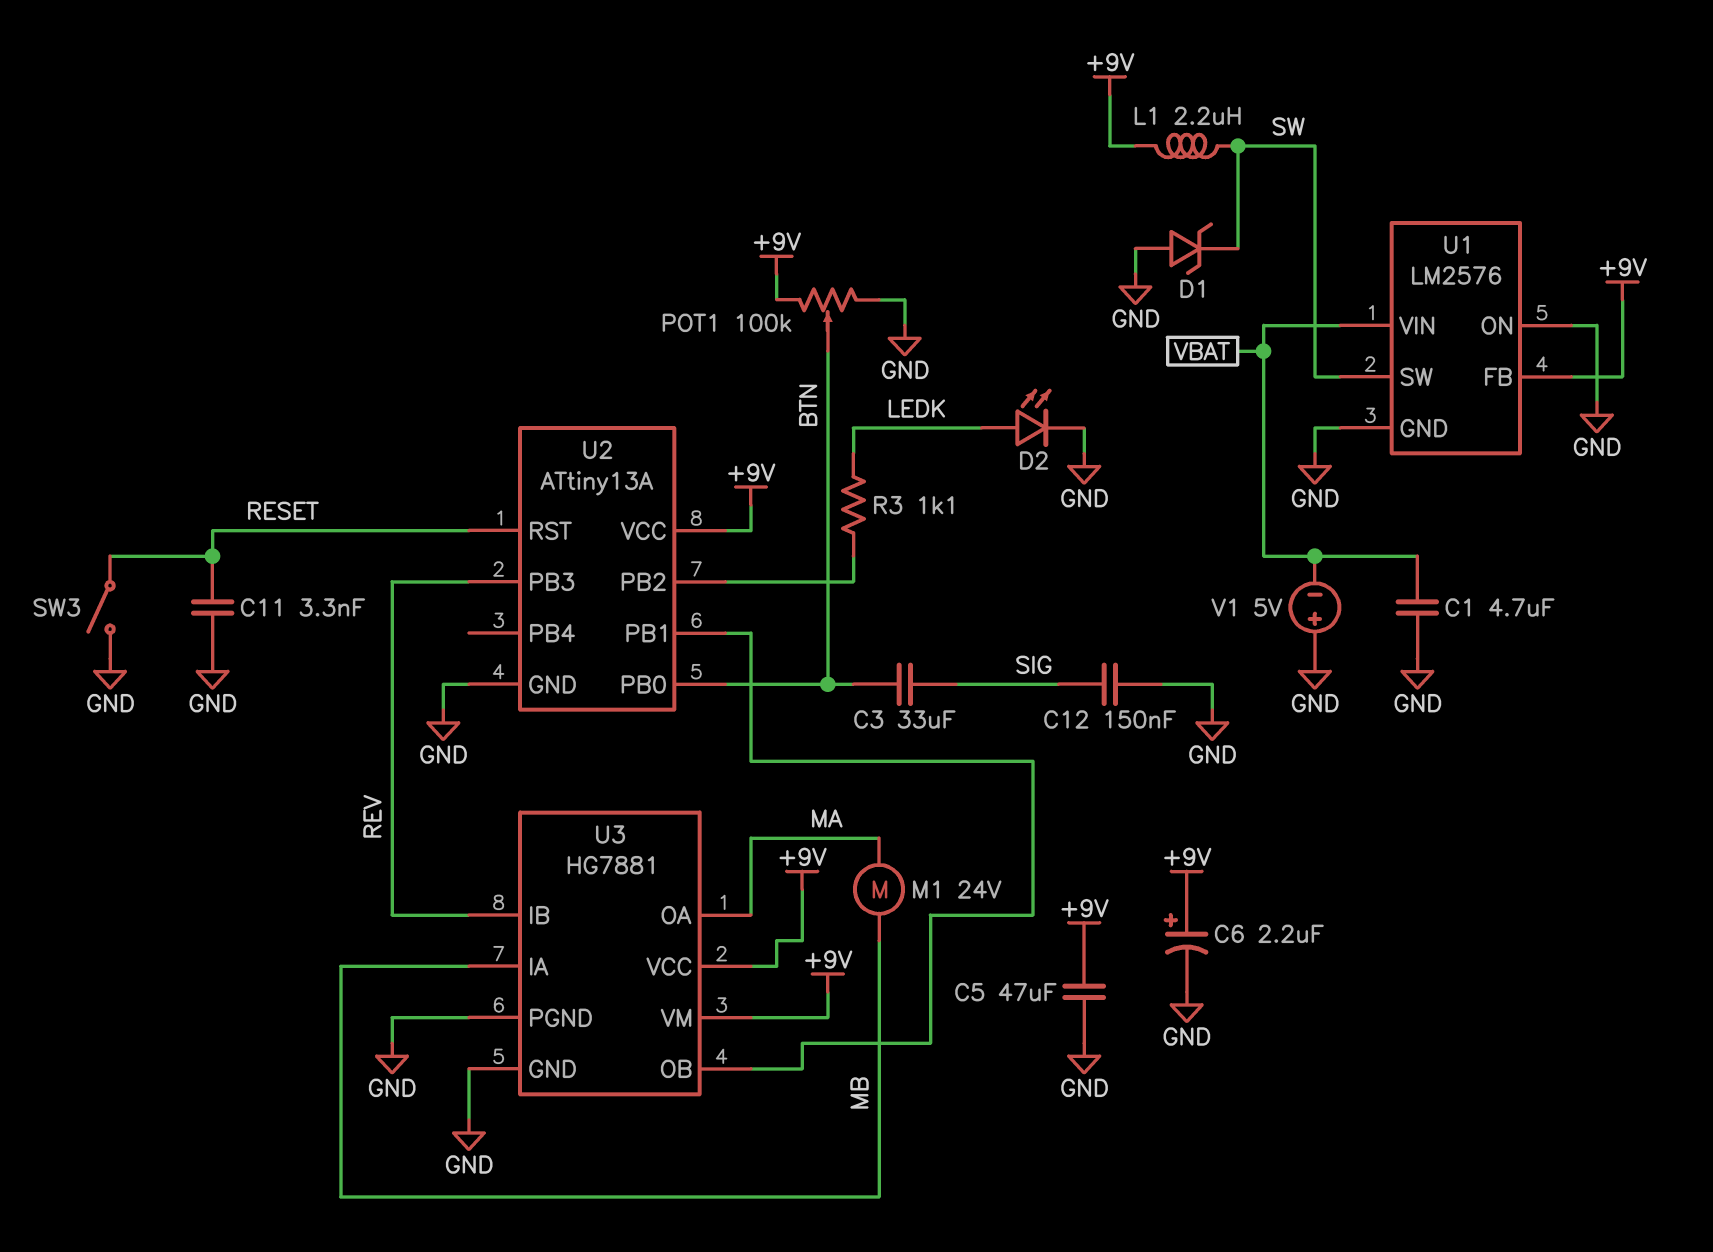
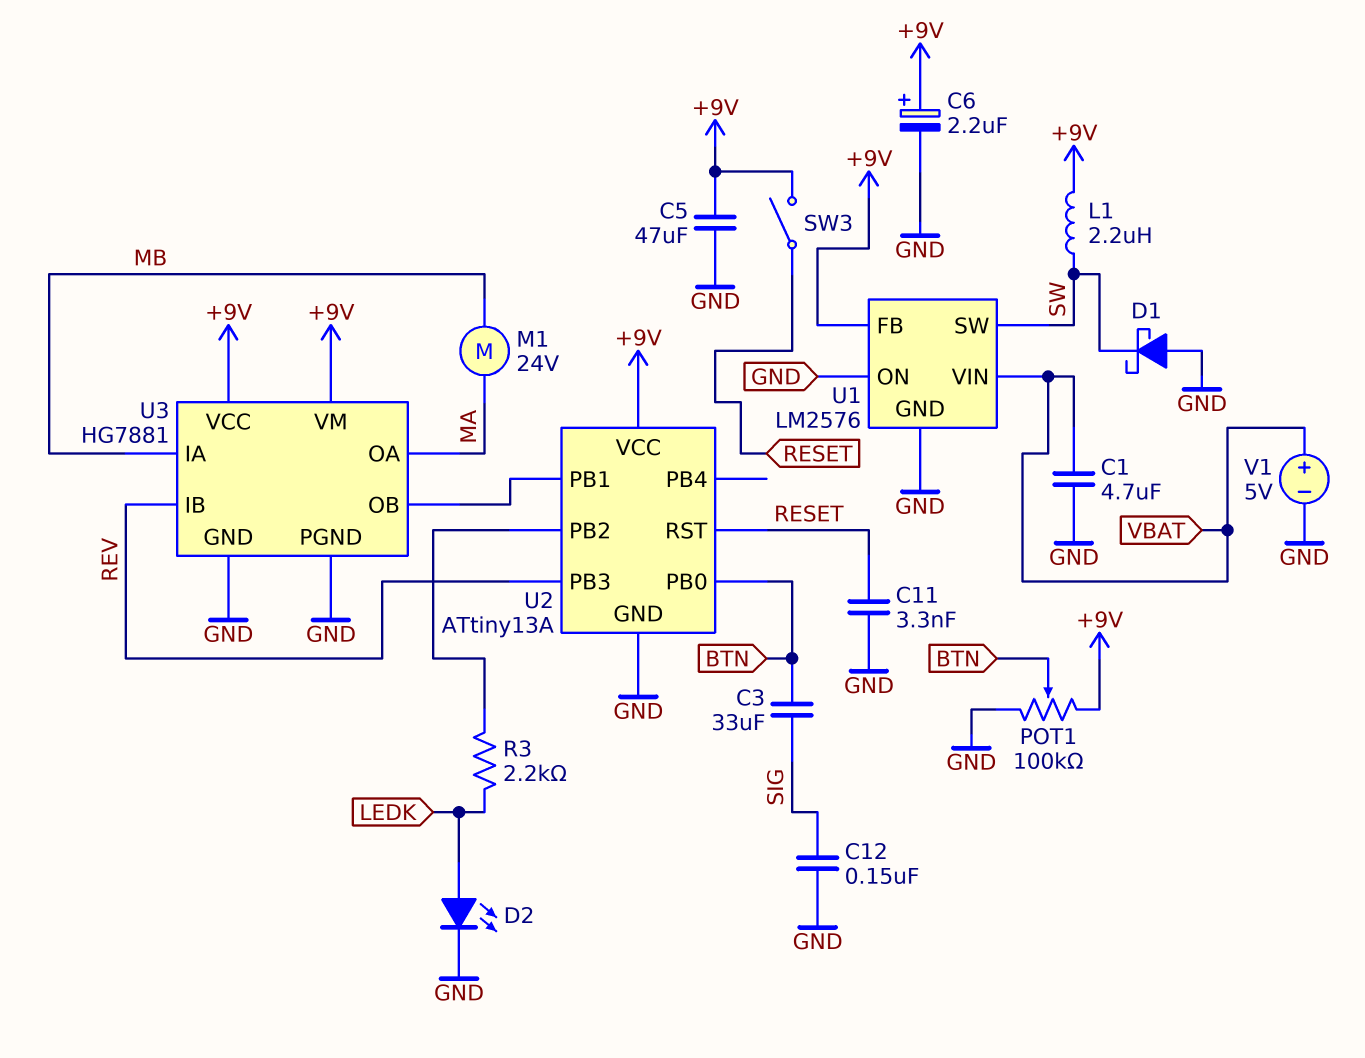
D1: zener (A GND, K SW) -> schottky (A GND, K SW)
R3: 1.1k (LEDK, U2/PB2) -> 2.2k (LEDK, U2/PB2)
SW3: switch (GND, RESET) -> switch (+9V, RESET)
V1: 5V (plus GND, minus VBAT) -> 5V (plus VBAT, minus GND)

